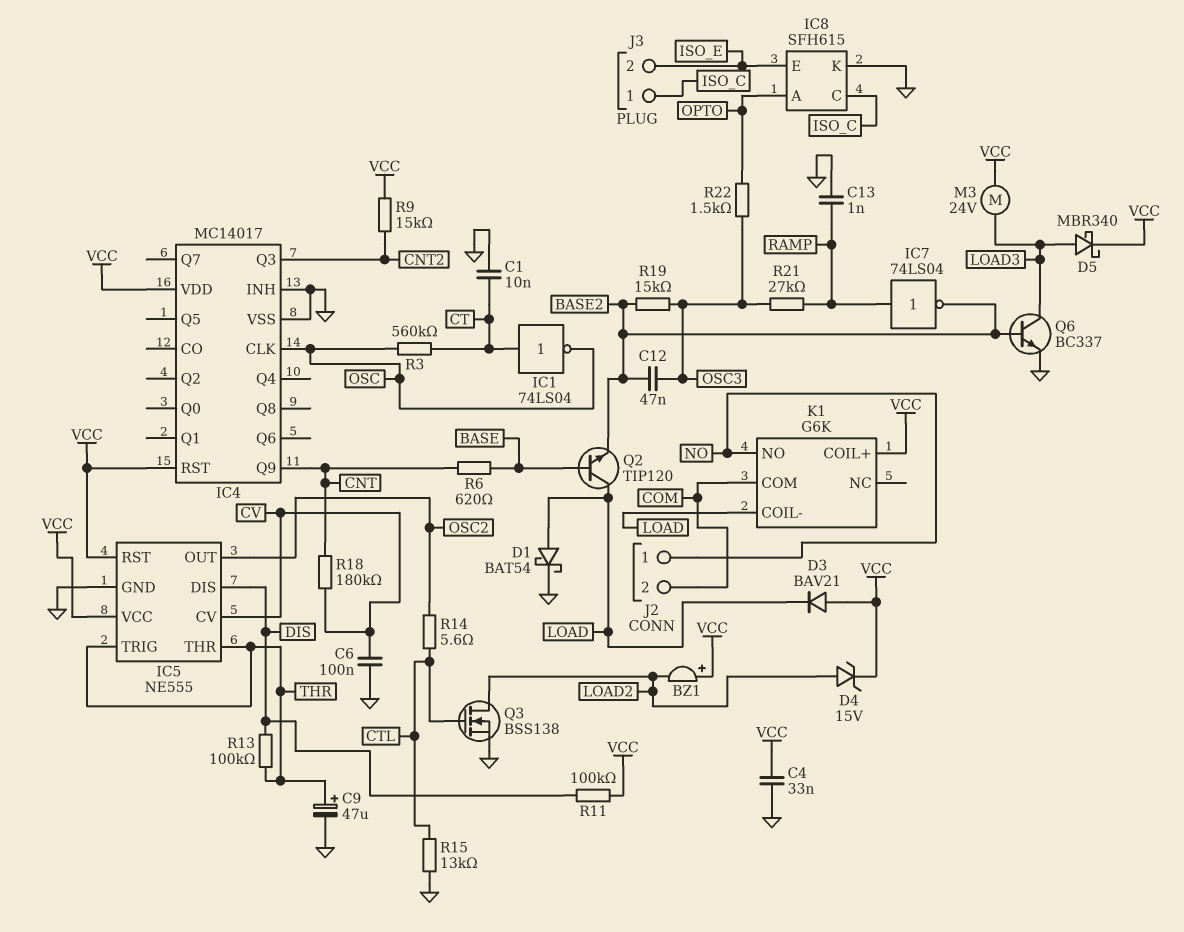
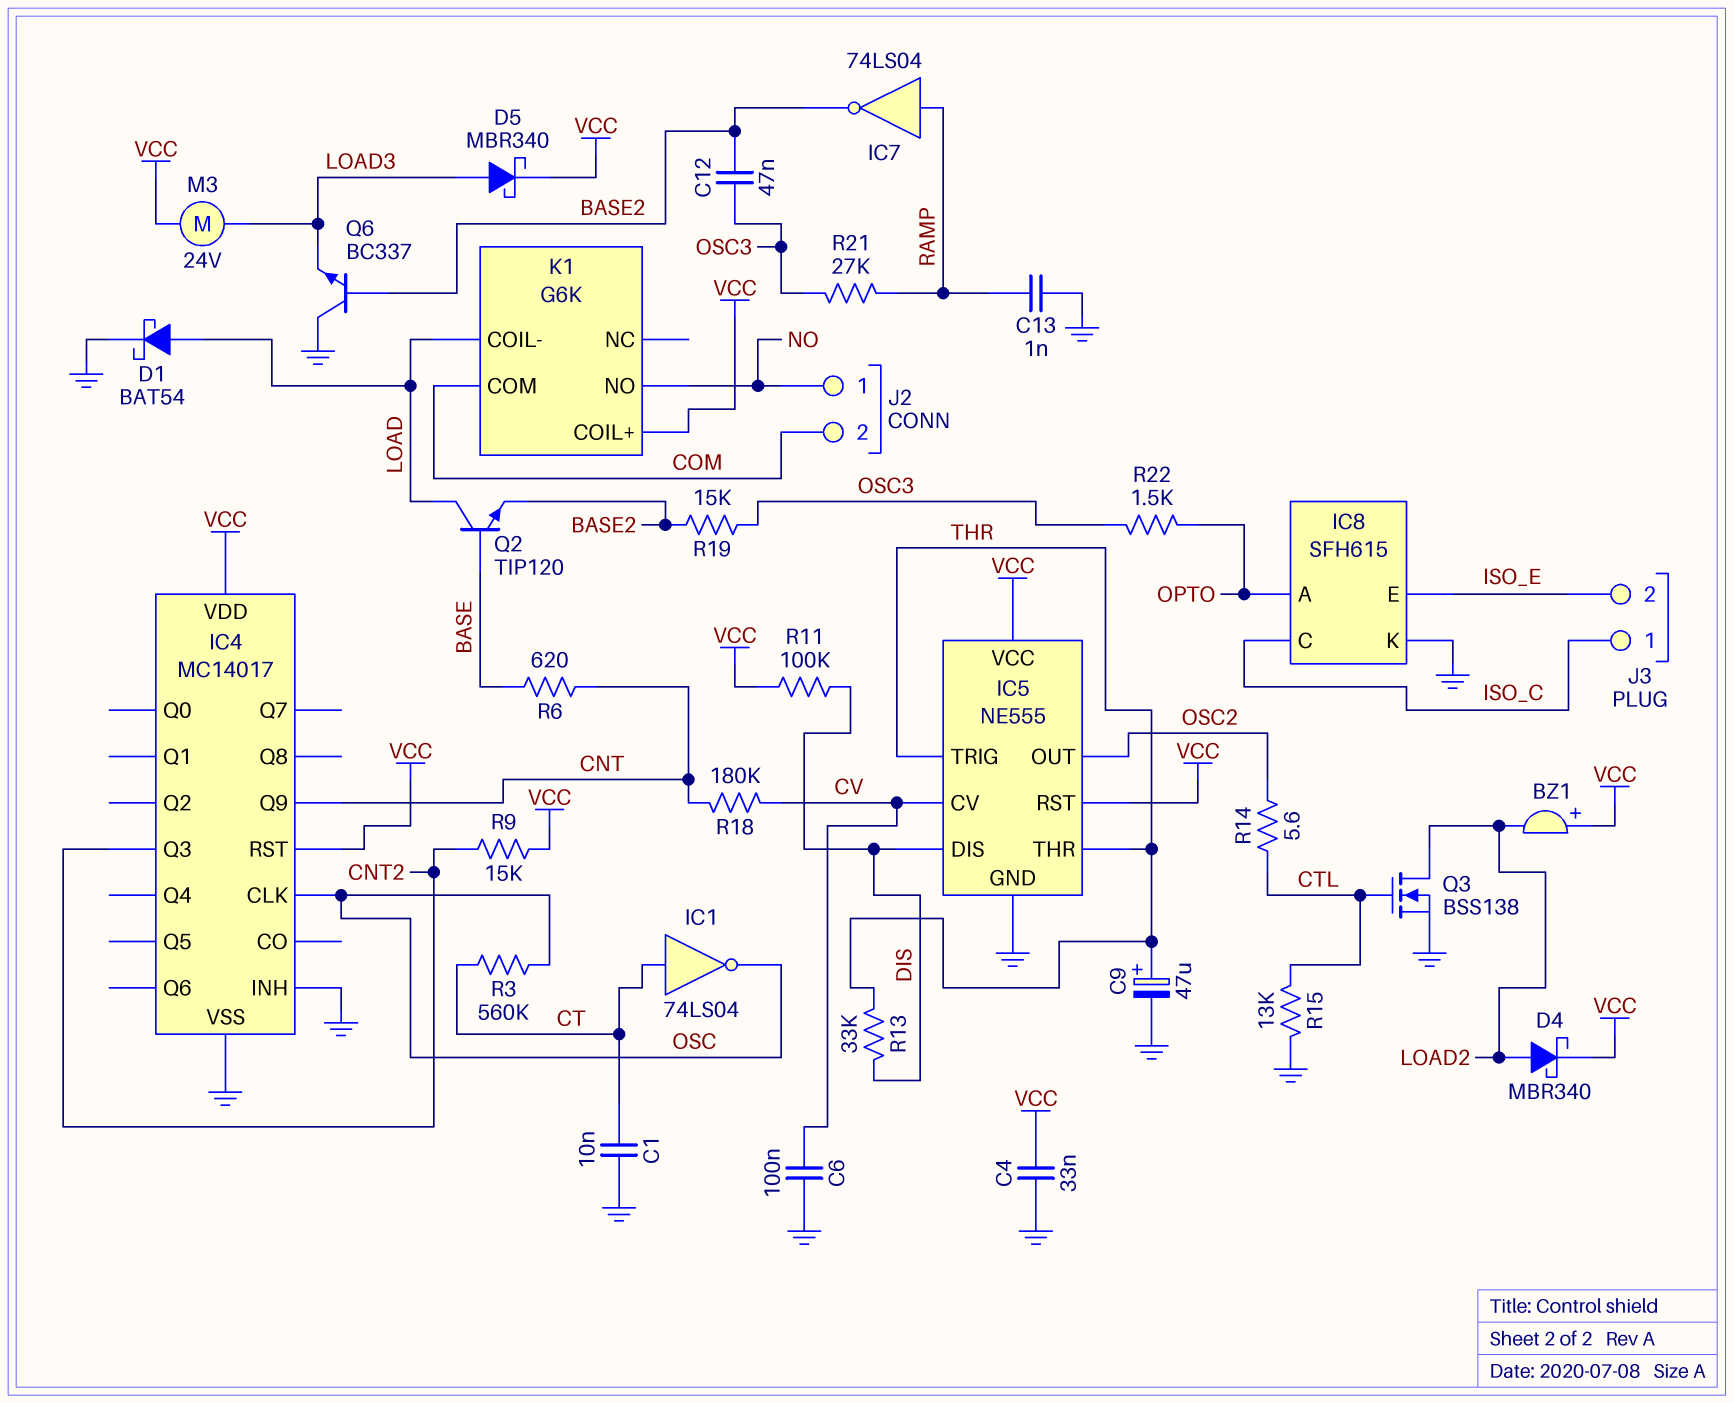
D3: diode BAV21 (A VCC, K LOAD) -> none
D4: zener 15V (A LOAD2, K VCC) -> schottky MBR340 (A LOAD2, K VCC)
Q6: NPN BC337 (B BASE2, C LOAD3, E GND) -> NPN BC337 (B BASE2, C GND, E LOAD3)
R13: 100k (DIS, THR) -> 33k (DIS, THR)

